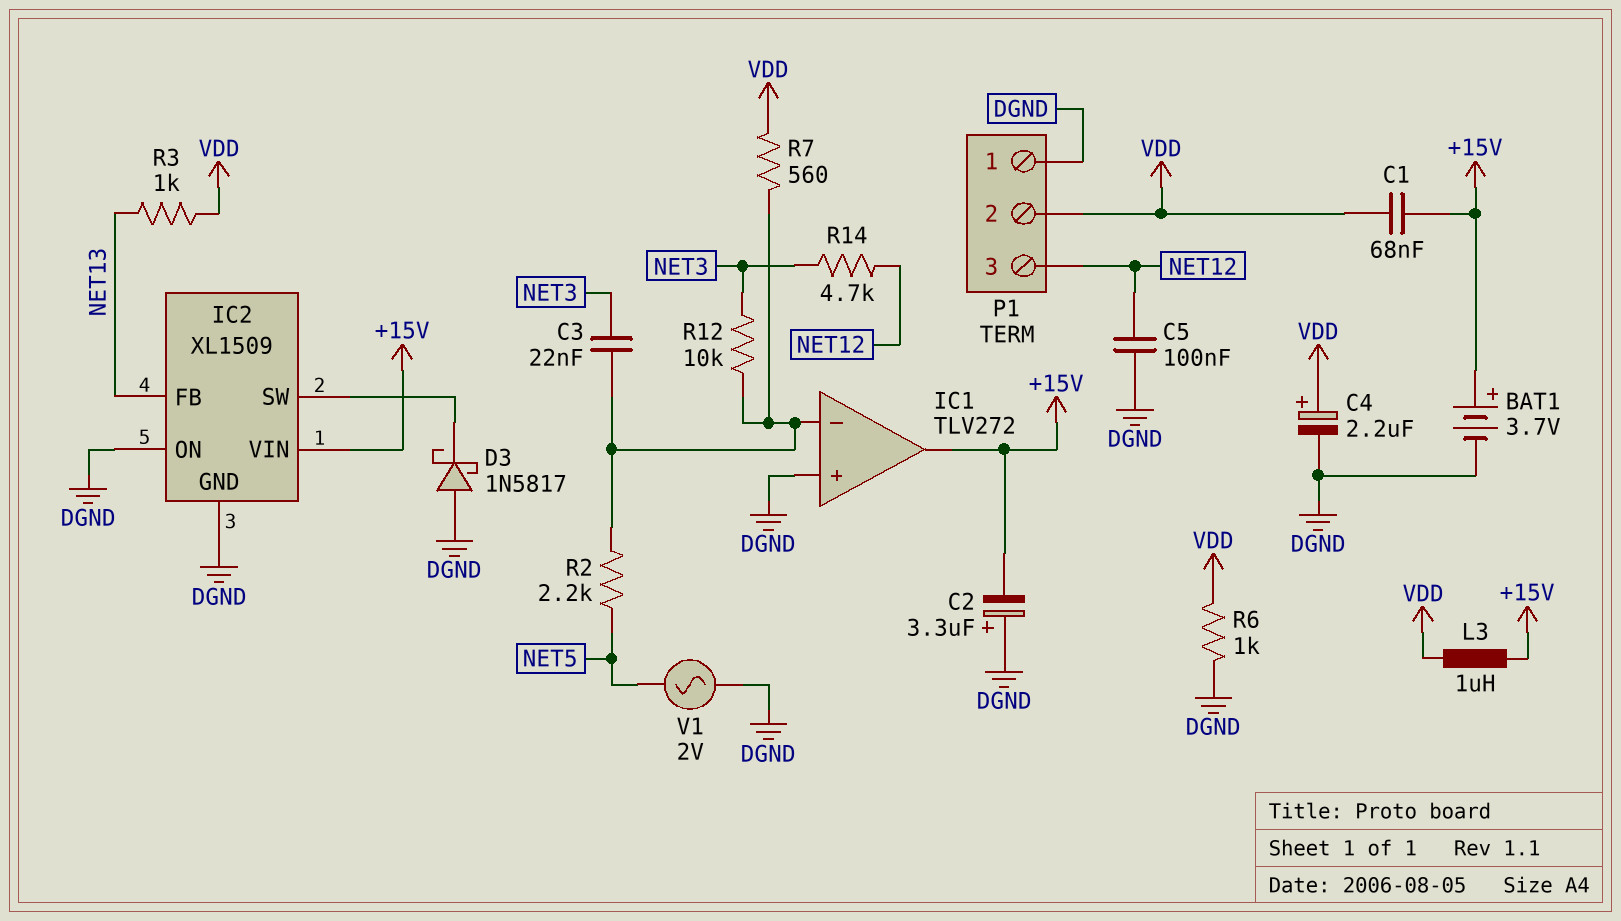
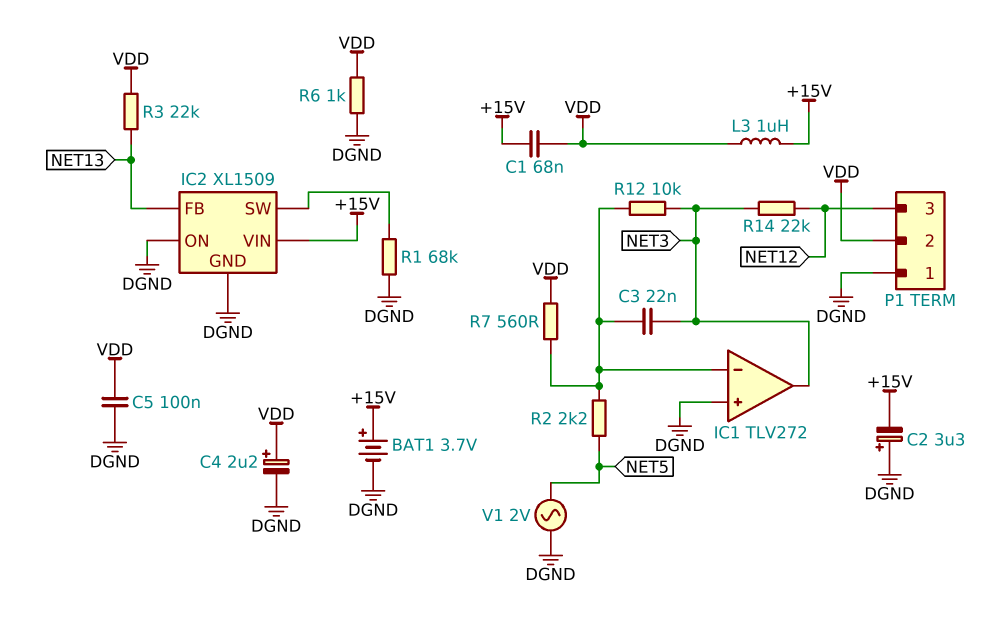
C5: 100nF (DGND, NET12) -> 100nF (DGND, VDD)
D3: schottky 1N5817 (A DGND, K IC2/SW) -> none
IC1 pin out: +15V -> NET3
R1: none -> 68k (DGND, IC2/SW)
R3: 1k (NET13, VDD) -> 22k (NET13, VDD)
R14: 4.7k (NET3, NET12) -> 22k (NET3, NET12)

